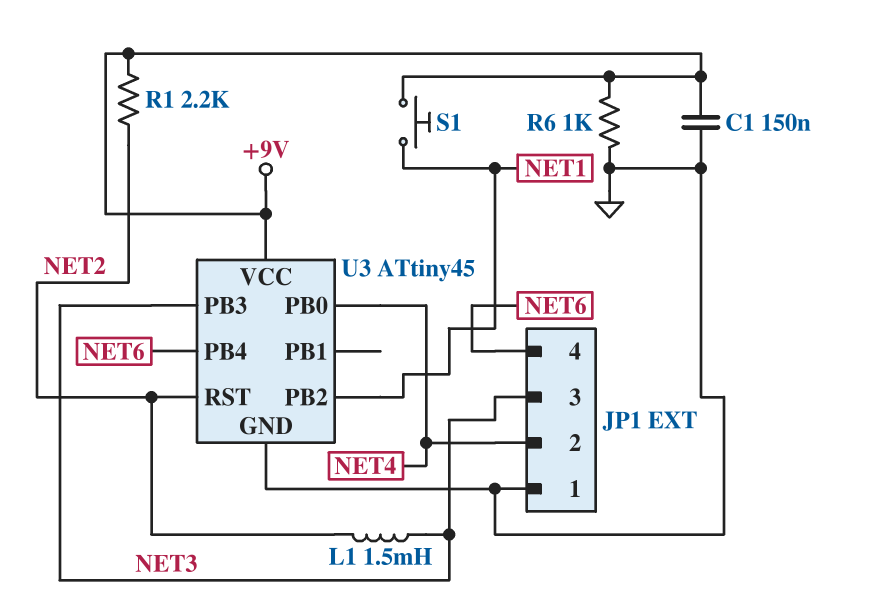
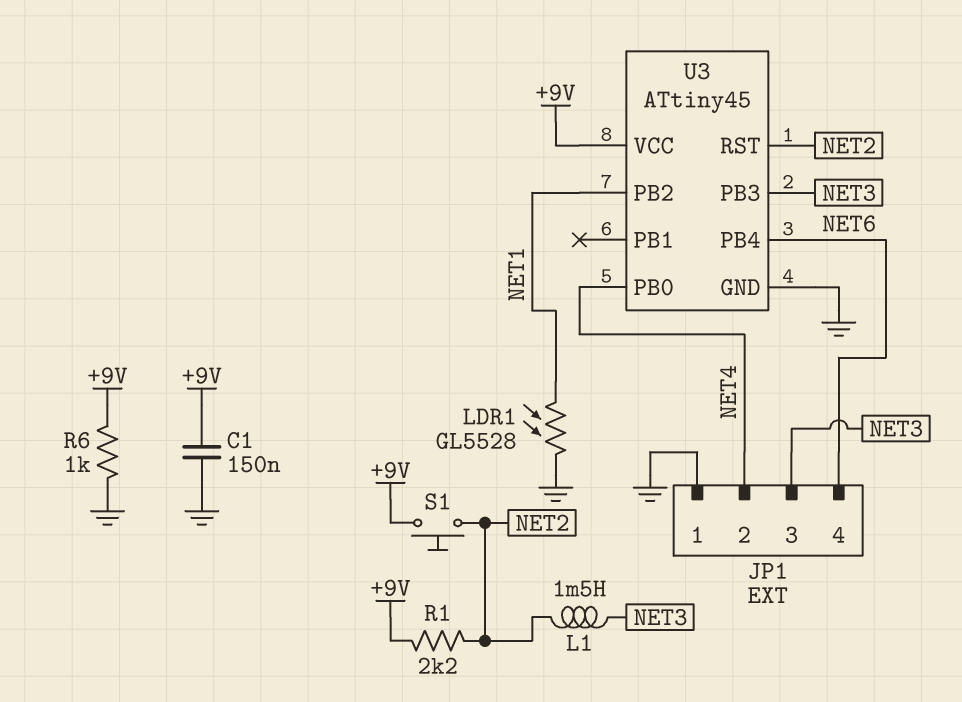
LDR1: none -> GL5528 (GND, NET1)
S1: button (+9V, NET1) -> button (+9V, NET2)

